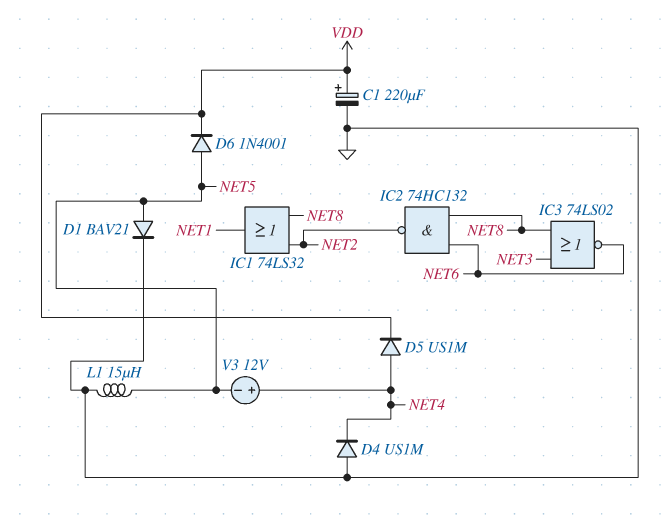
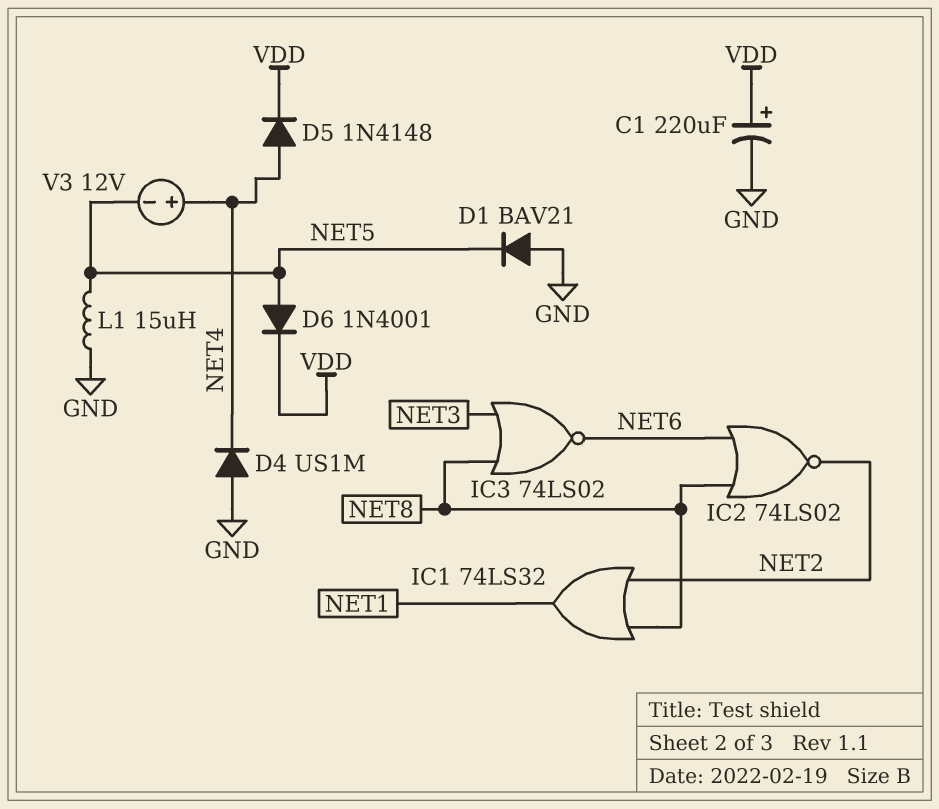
D1: diode BAV21 (A NET5, K GND) -> diode BAV21 (A GND, K NET5)
D5: diode US1M (A NET4, K VDD) -> diode 1N4148 (A NET4, K VDD)
IC2: NAND 74HC132 (in NET6, in NET8, out NET2) -> NOR 74LS02 (in NET6, in NET8, out NET2)

